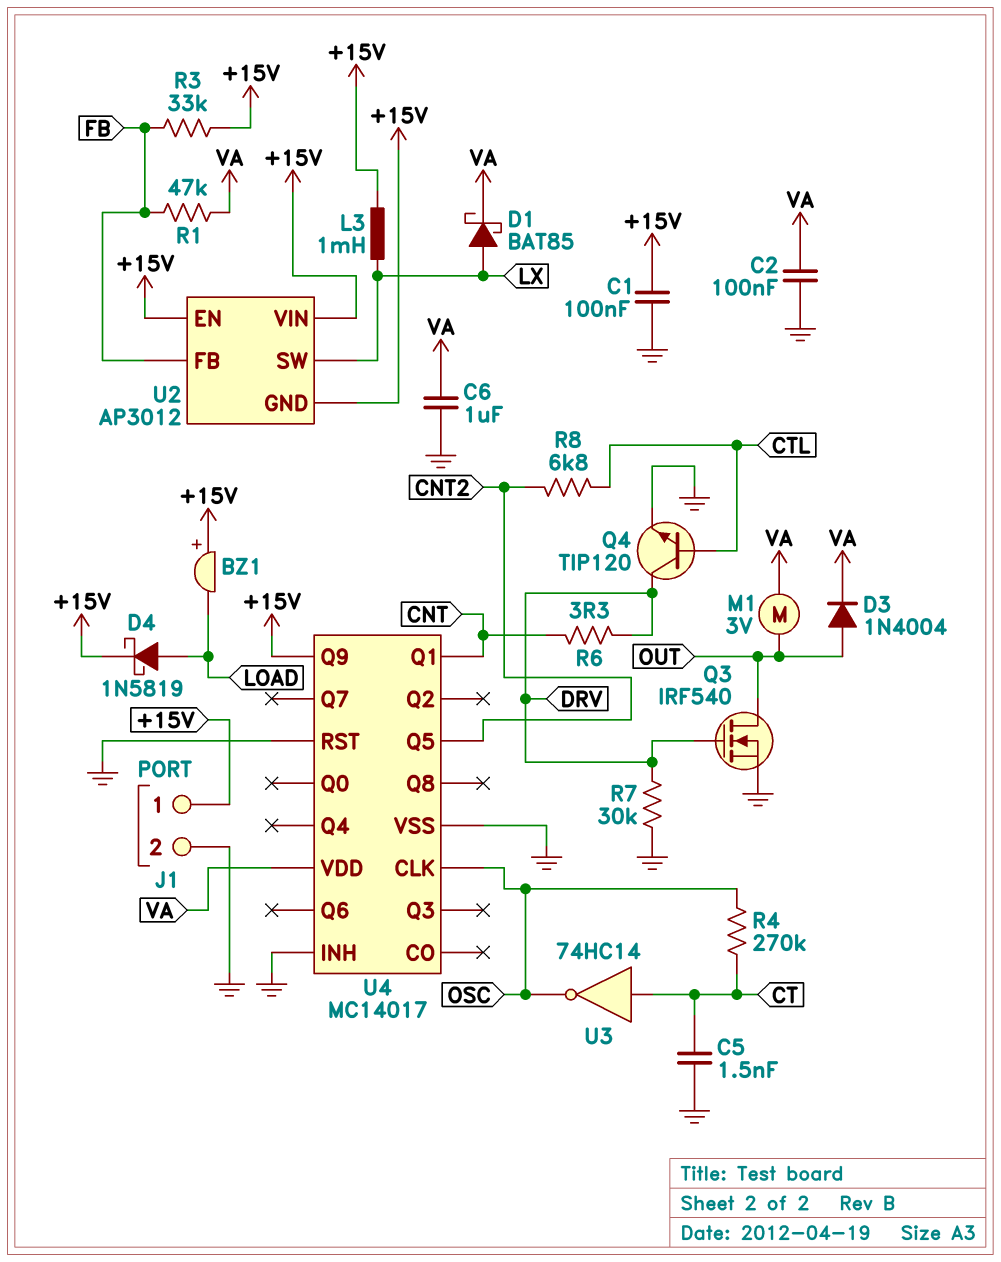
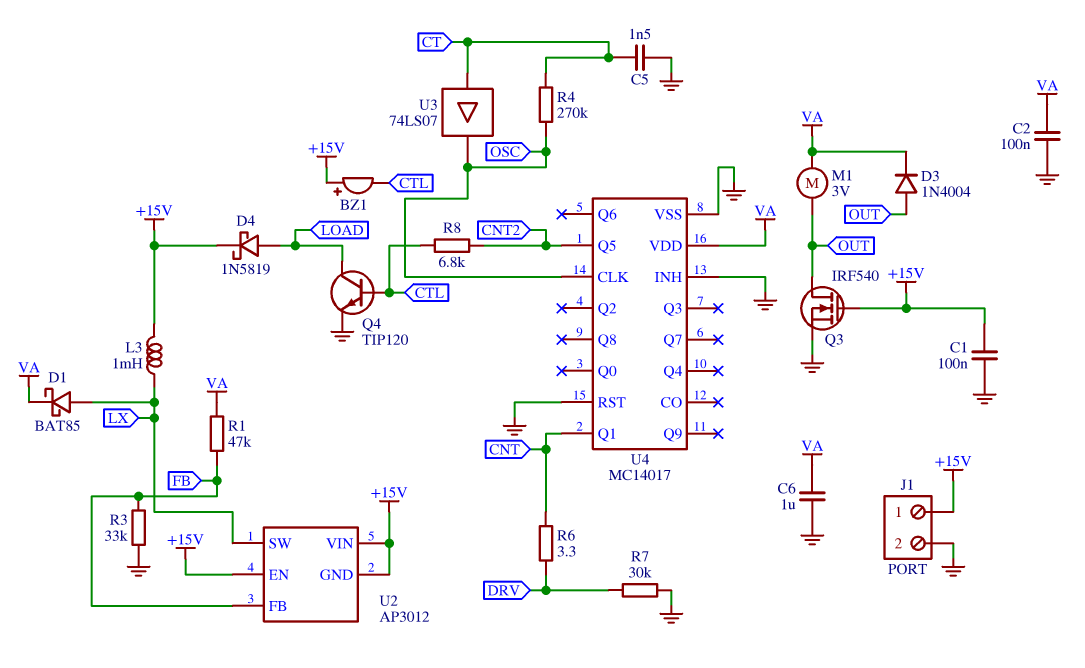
BZ1: buzzer (plus +15V, minus LOAD) -> buzzer (plus +15V, minus CTL)
Q3: NMOS IRF540 (G DRV, D OUT, S GND) -> NMOS IRF540 (G +15V, D OUT, S GND)
Q4: NPN TIP120 (B CTL, C DRV, E GND) -> NPN TIP120 (B CTL, C LOAD, E GND)
R3: 33k (+15V, FB) -> 33k (FB, GND)
U3: NOT 74HC14 (in CT, out OSC) -> buffer 74LS07 (in CT, out OSC)
U4 pin Q9: +15V -> none

